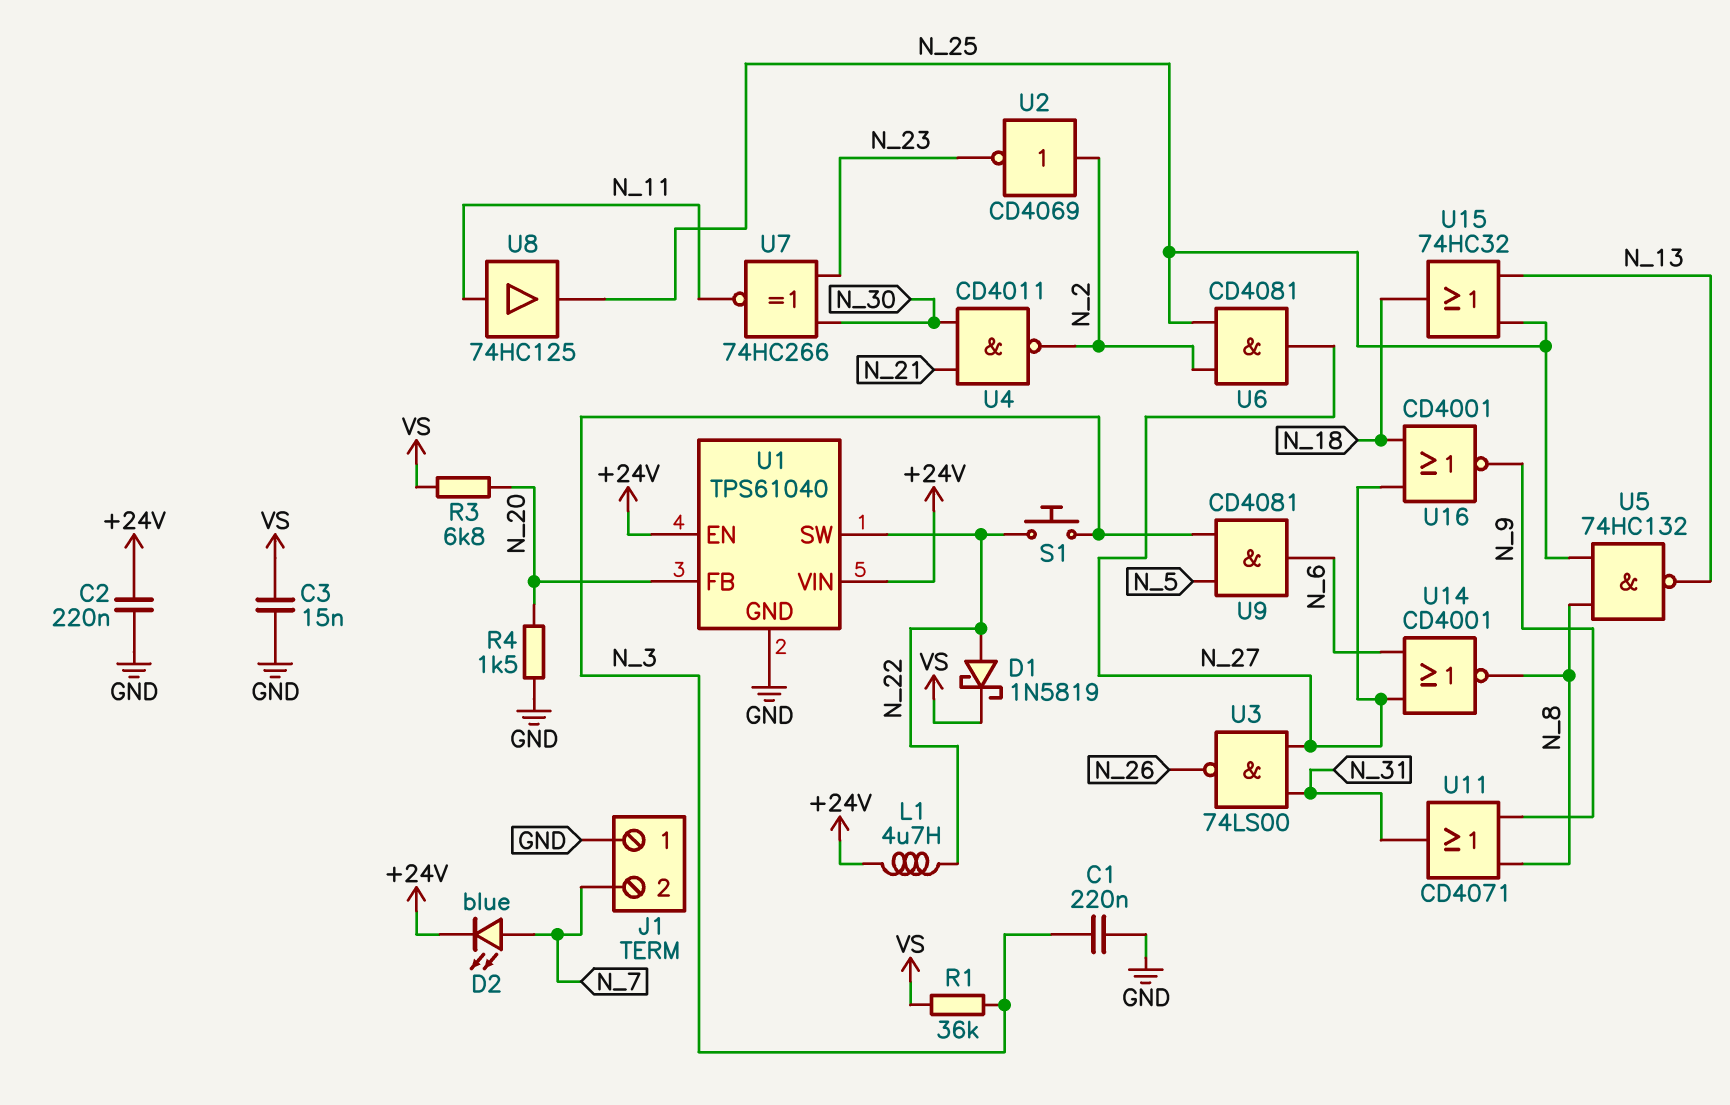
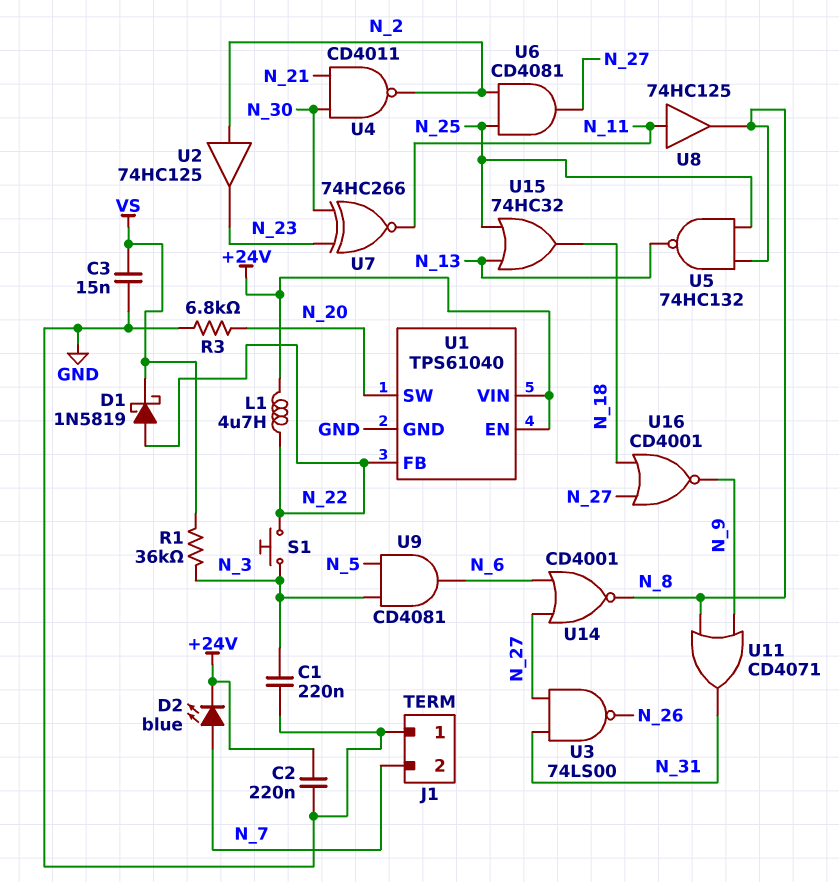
R3: 6.8k (N_20, VS) -> 6.8k (GND, N_20)
R4: 1.5k (GND, N_20) -> none
U1 pin FB: N_20 -> N_22
U1 pin SW: N_22 -> N_20
U2: NOT CD4069 (in N_2, out N_23) -> buffer 74HC125 (in N_2, out N_23)
U8: buffer 74HC125 (in N_11, out N_25) -> buffer 74HC125 (in N_11, out N_8)

